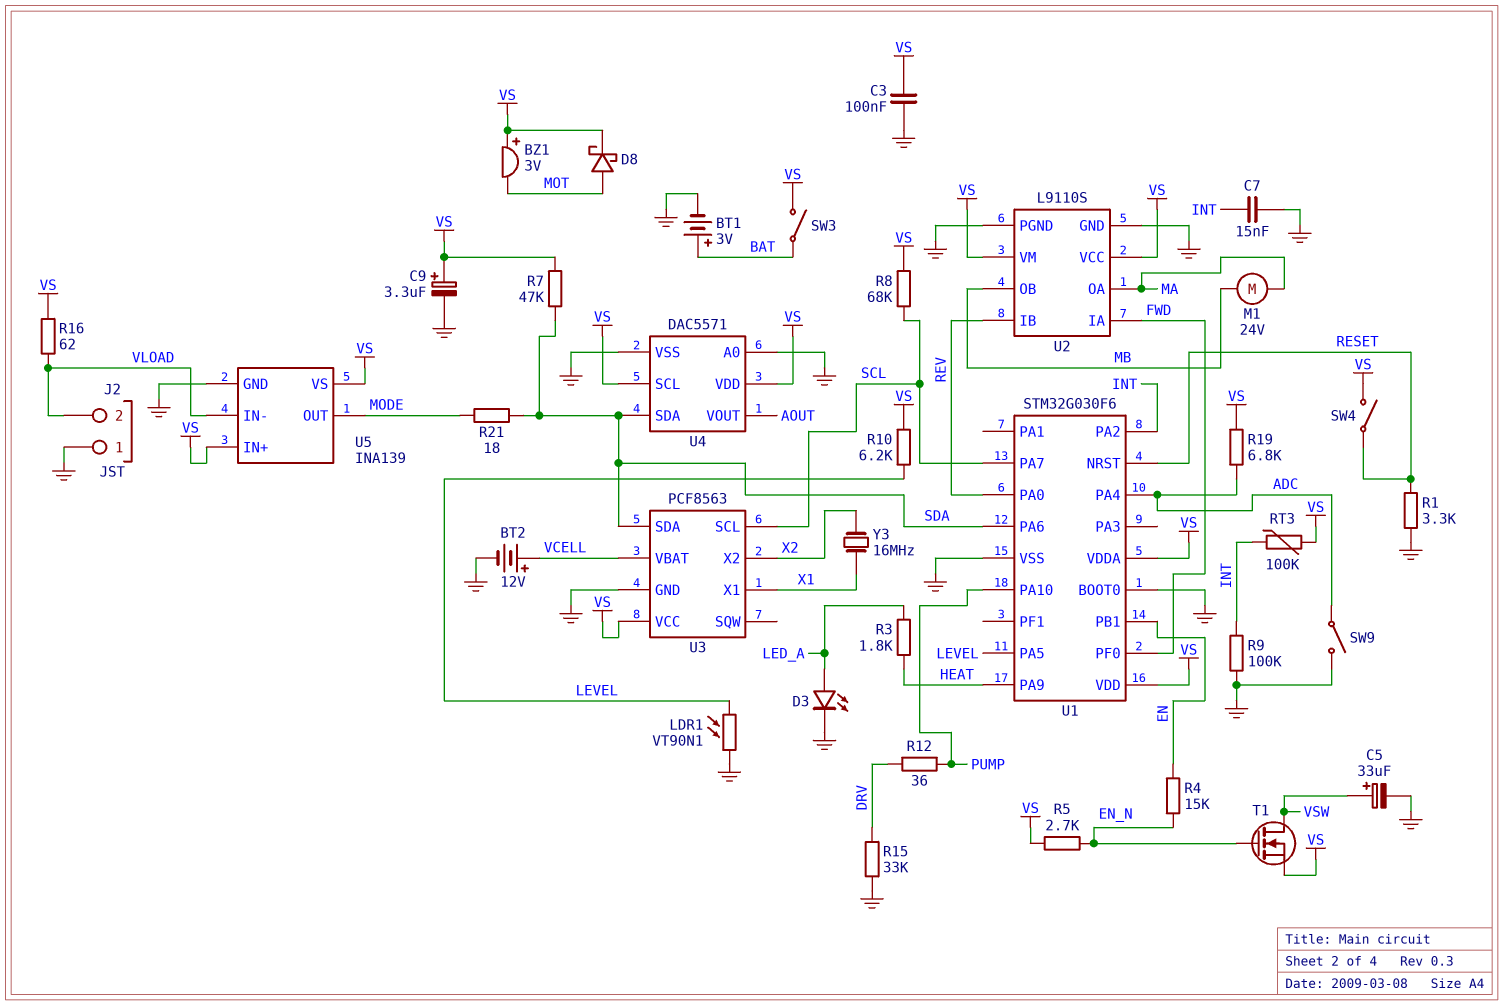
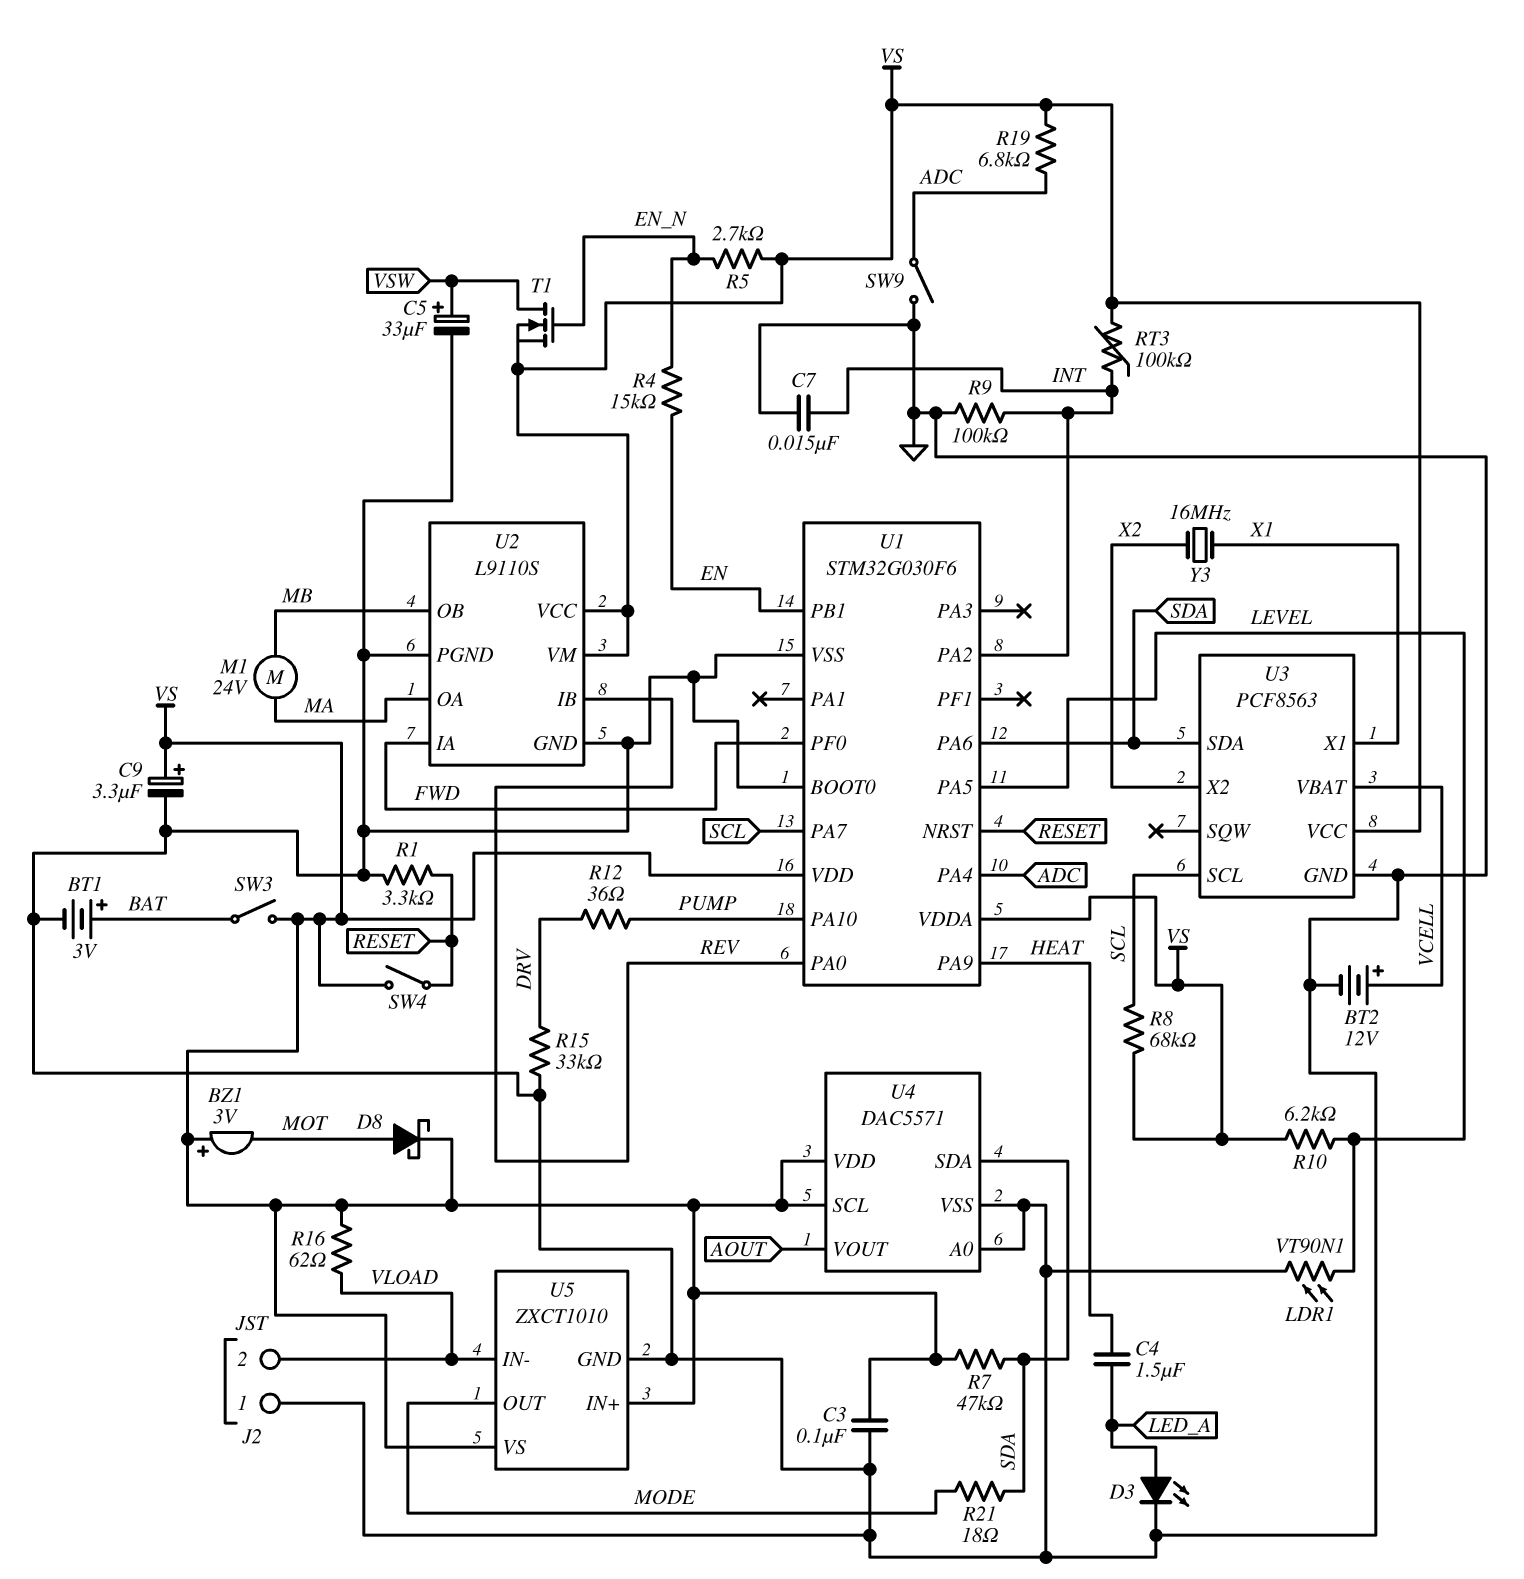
C4: none -> 1.5uF (HEAT, LED_A)
R3: 1.8k (HEAT, LED_A) -> none
U5: INA139 -> ZXCT1010

